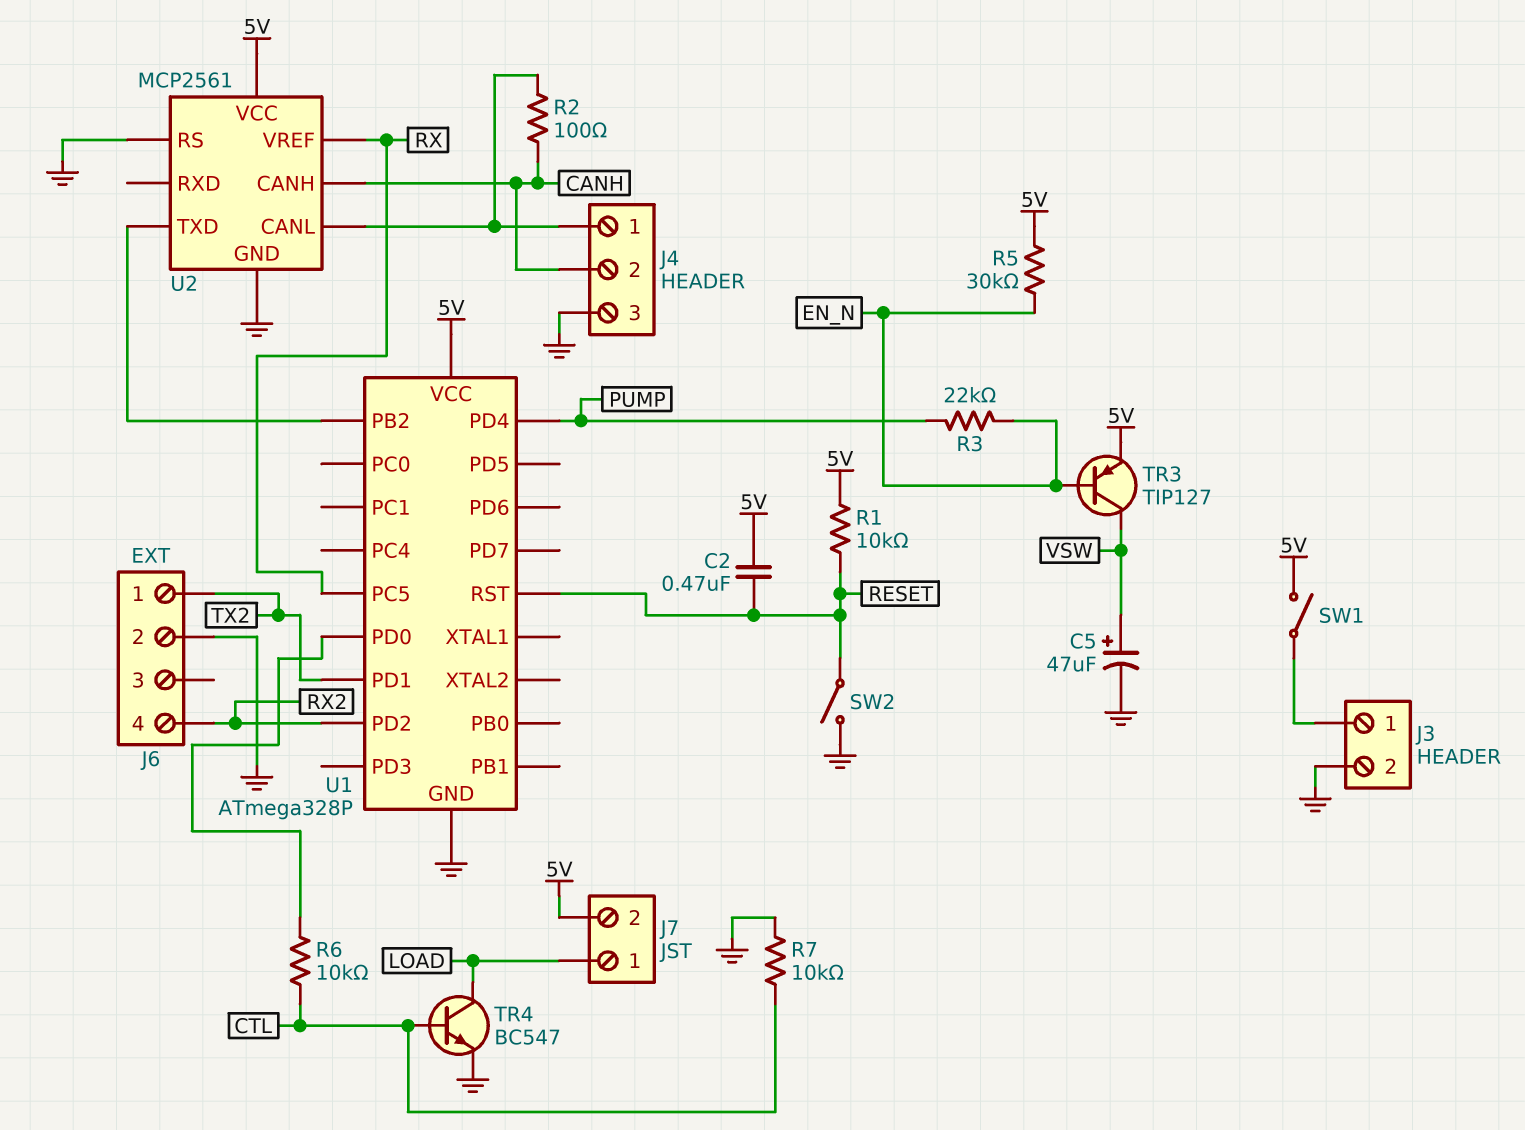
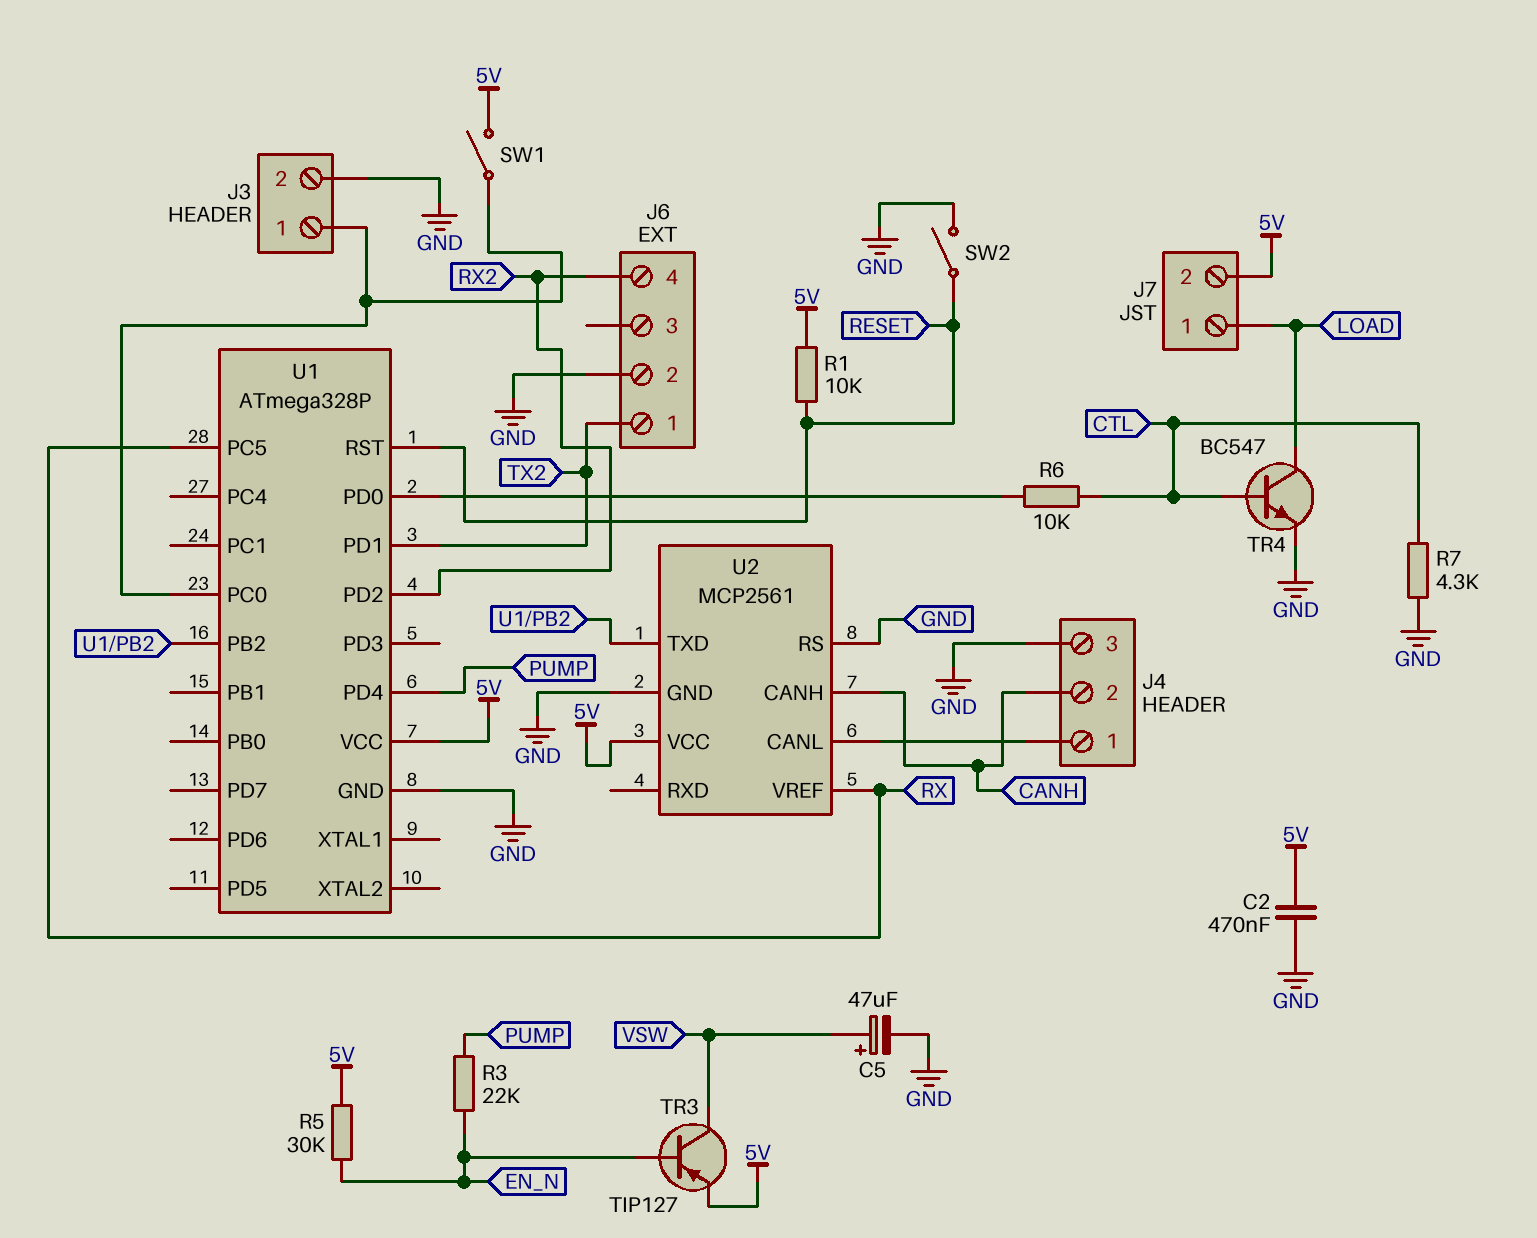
C2: 470nF (5V, RESET) -> 470nF (5V, GND)
R2: 100 (CANH, J4/1) -> none
R7: 10k (CTL, GND) -> 4.3k (CTL, GND)
U1 pin PC0: none -> J3/1

